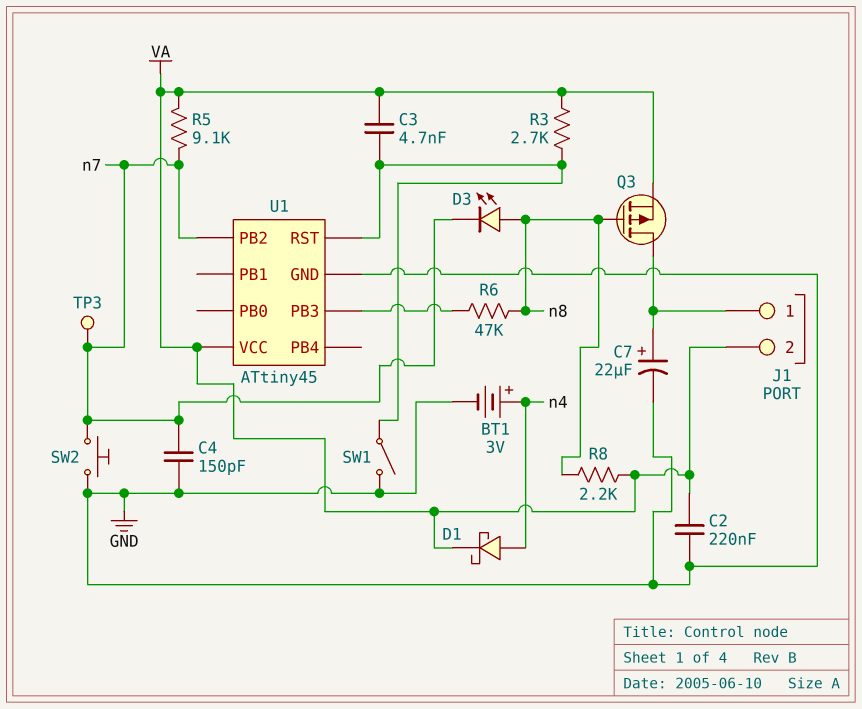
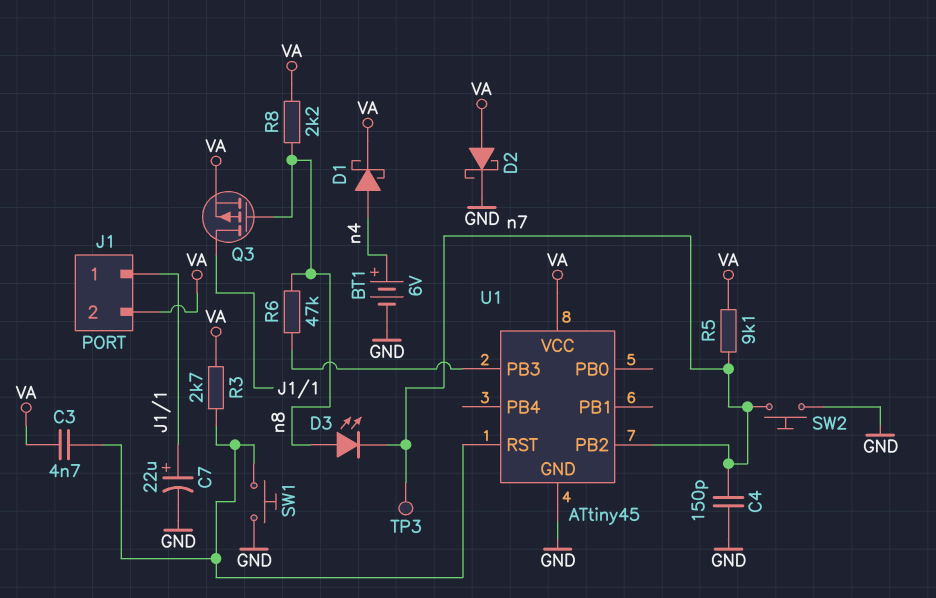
BT1: 3V (plus n4, minus GND) -> 6V (plus n4, minus GND)
C2: 220nF (GND, VA) -> none
D2: none -> schottky (A VA, K GND)
SW1: switch (GND, U1/RST) -> button (GND, U1/RST)

